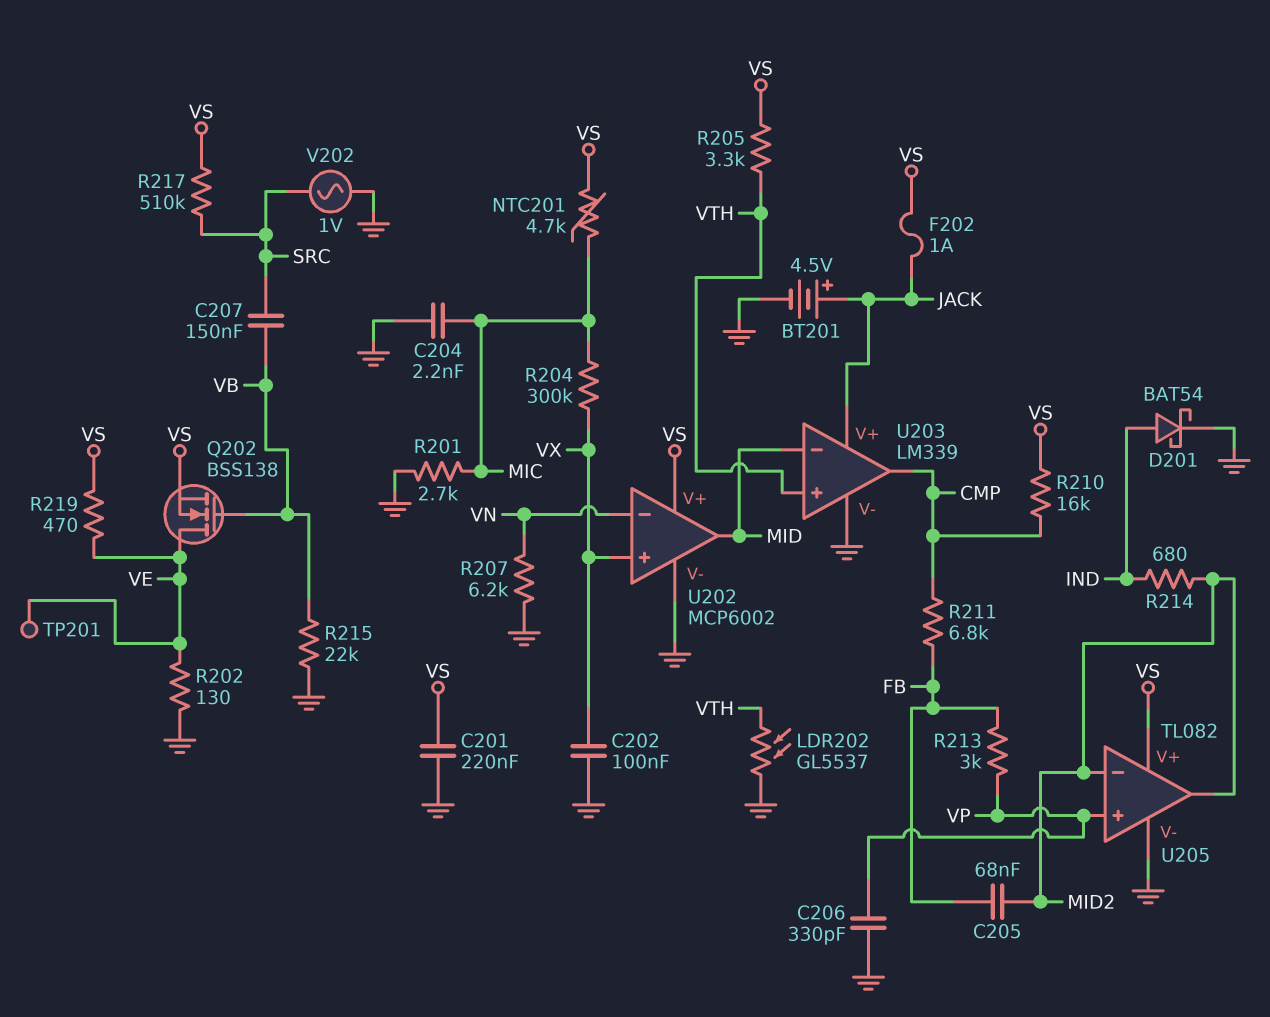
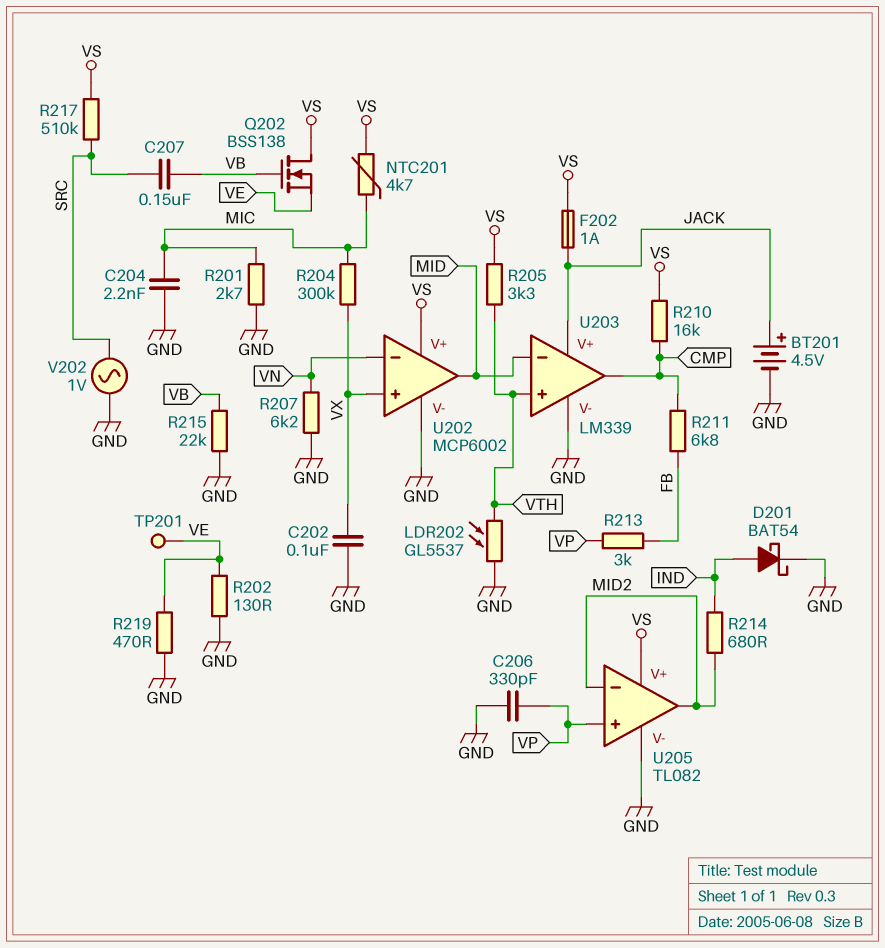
C201: 220nF (GND, VS) -> none
C205: 68nF (FB, MID2) -> none
Q202: NMOS BSS138 (G VB, D VE, S VS) -> NMOS BSS138 (G VB, D VS, S VE)
R219: 470 (VE, VS) -> 470 (GND, VE)

